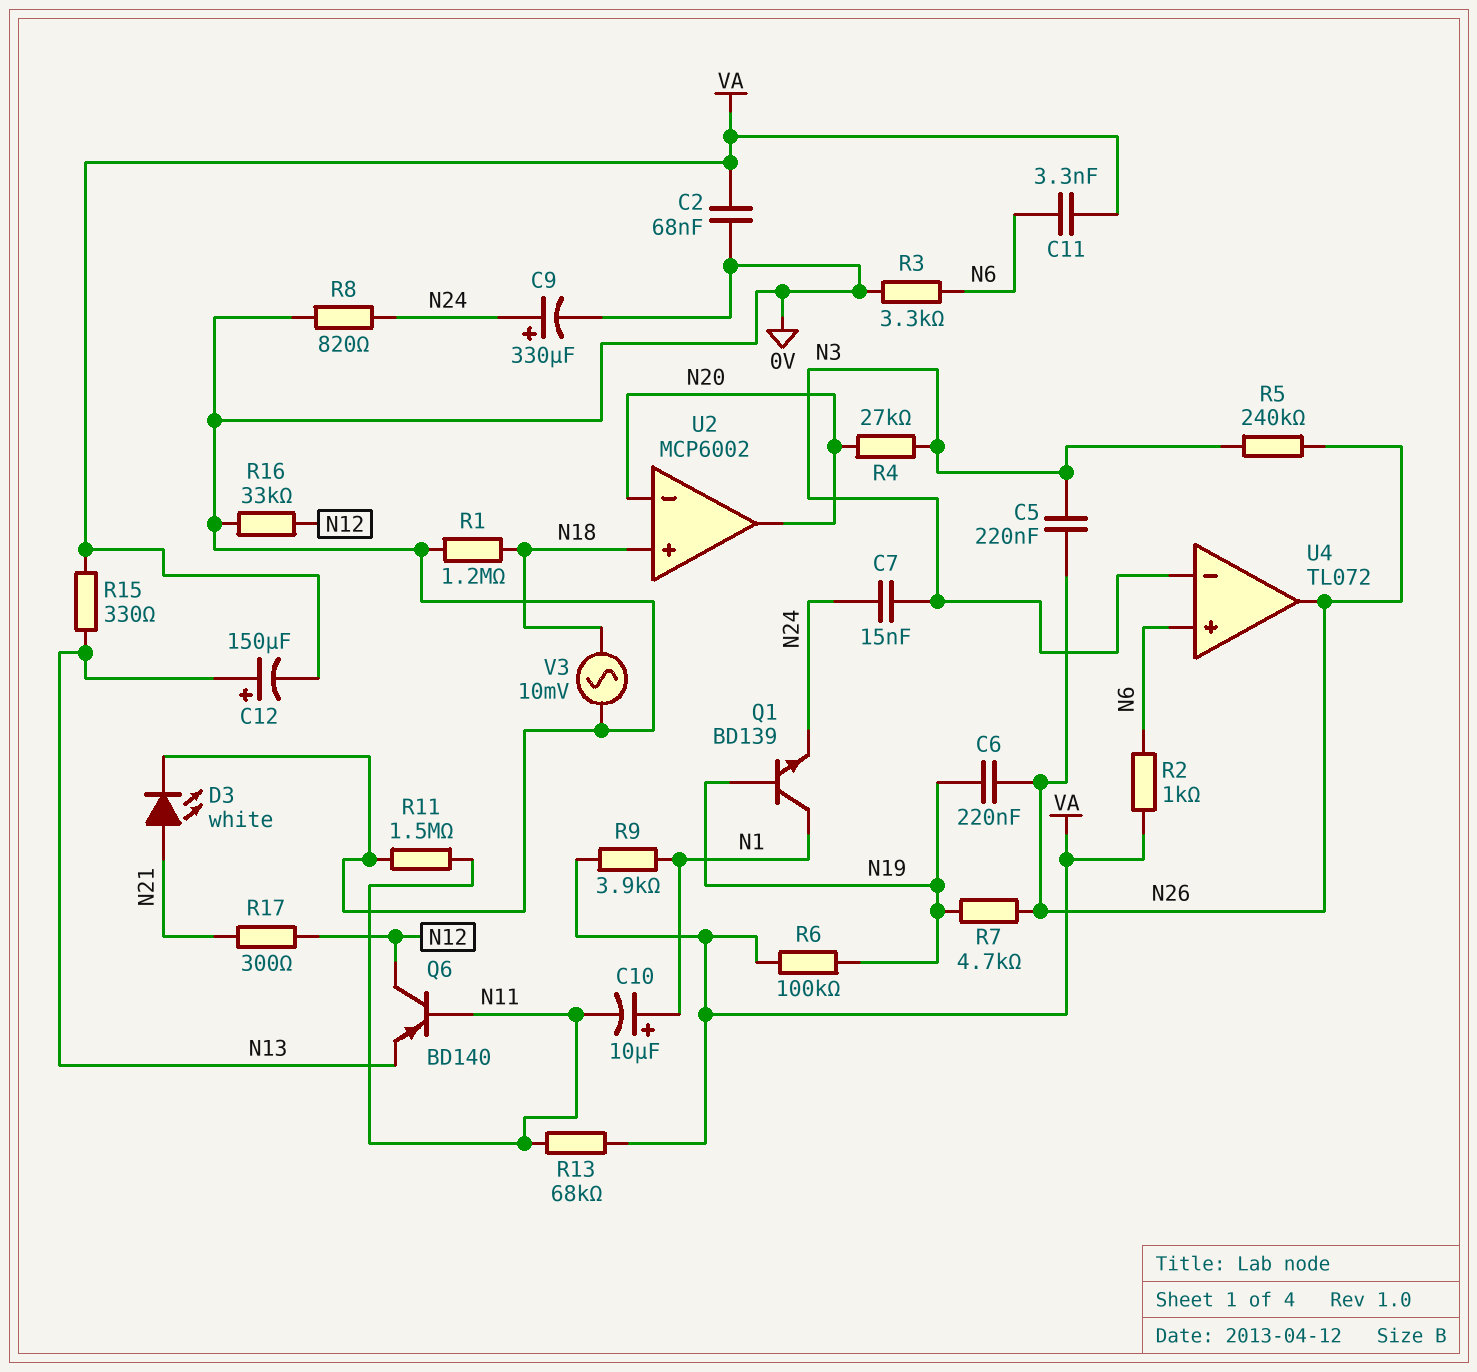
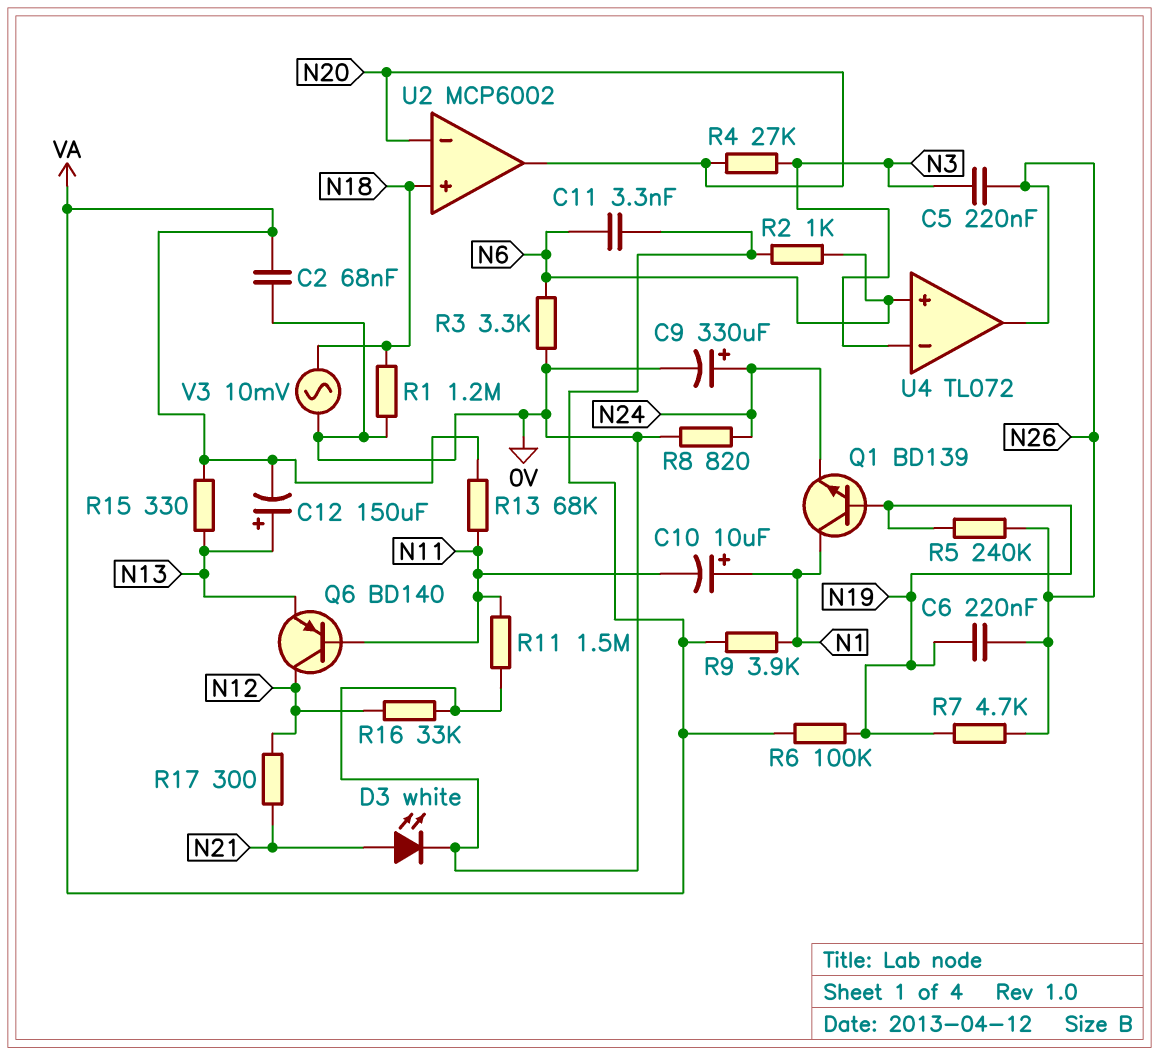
C7: 15nF (N3, N24) -> none
R5: 240k (N3, N26) -> 240k (N19, N26)

